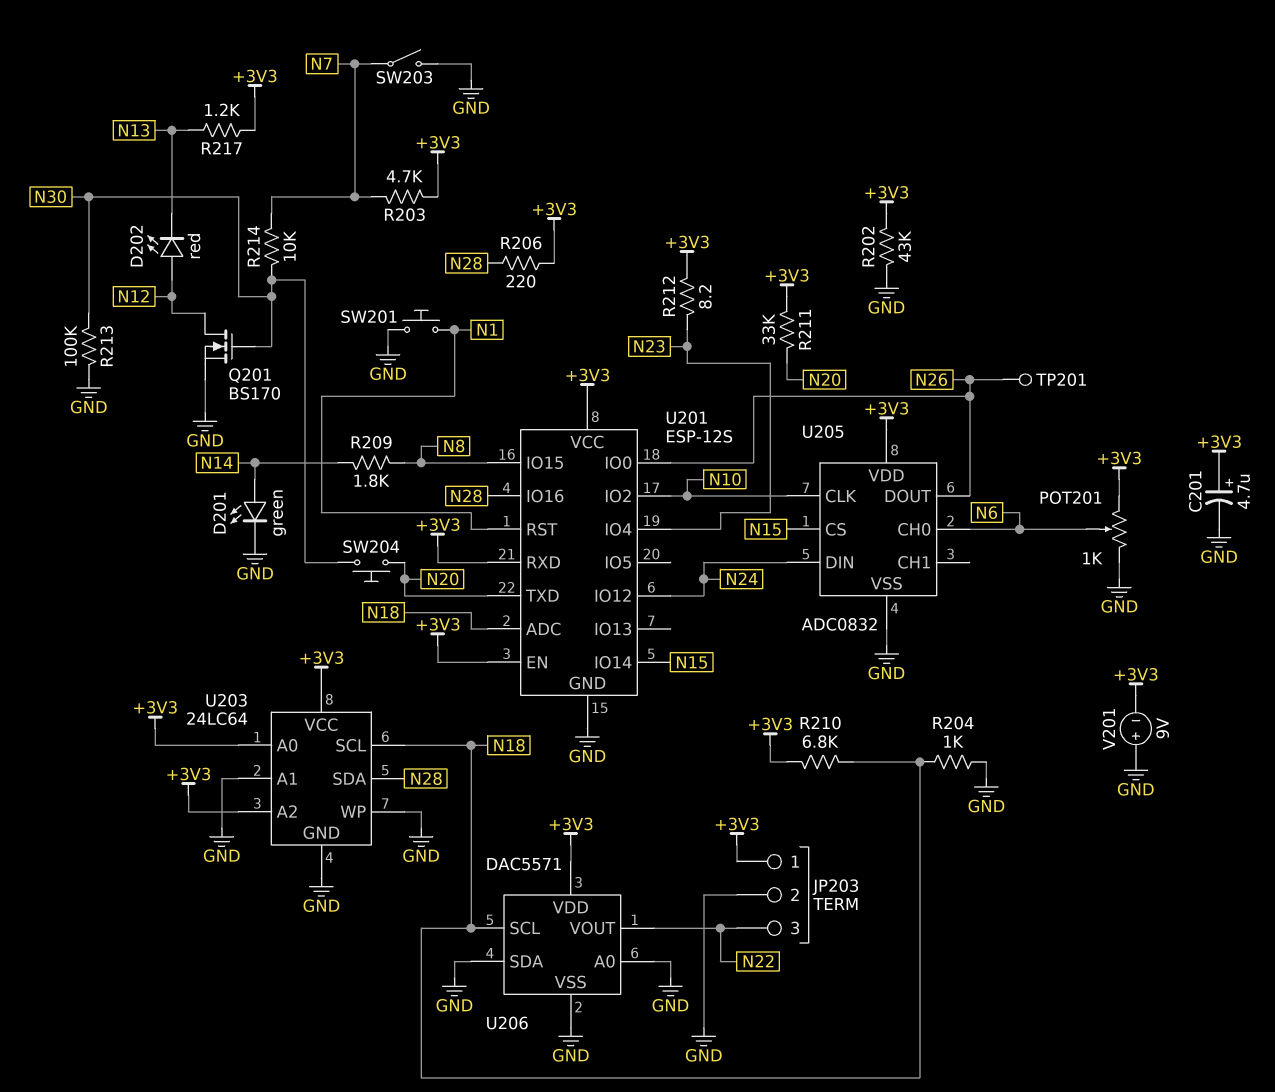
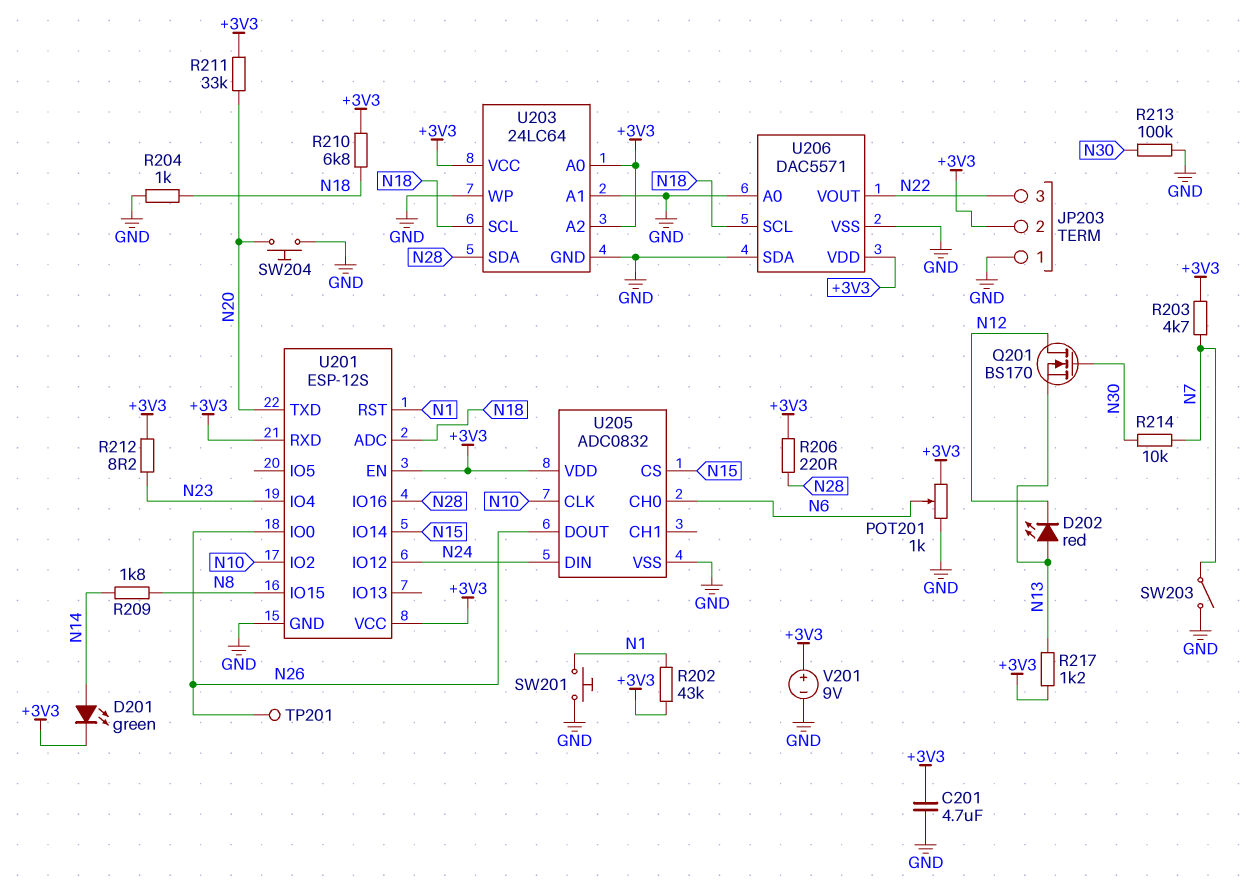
C201: 4.7uF (plus +3V3, minus GND) -> 4.7uF (+3V3, GND)
D201: LED green (A N14, K GND) -> LED green (A N14, K +3V3)
D202: LED red (A N12, K N13) -> LED red (A N13, K N12)
JP203 pin 1: +3V3 -> GND
JP203 pin 2: GND -> +3V3
Q201: NMOS BS170 (G N30, D N12, S GND) -> NMOS BS170 (G N30, D N12, S N13)
R202: 43k (+3V3, GND) -> 43k (+3V3, N1)
SW204: button (N20, N30) -> button (GND, N20)
V201: 9V (plus GND, minus +3V3) -> 9V (plus +3V3, minus GND)

